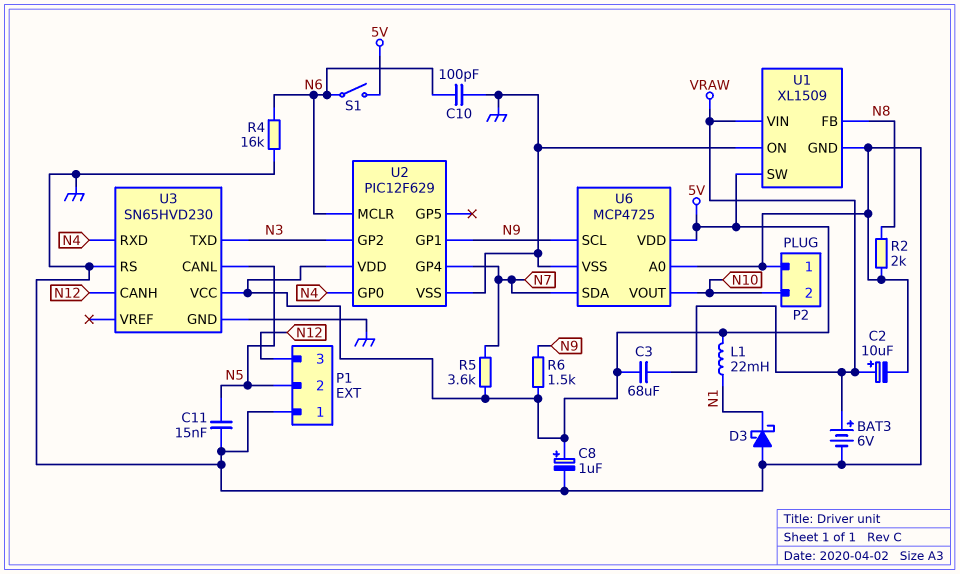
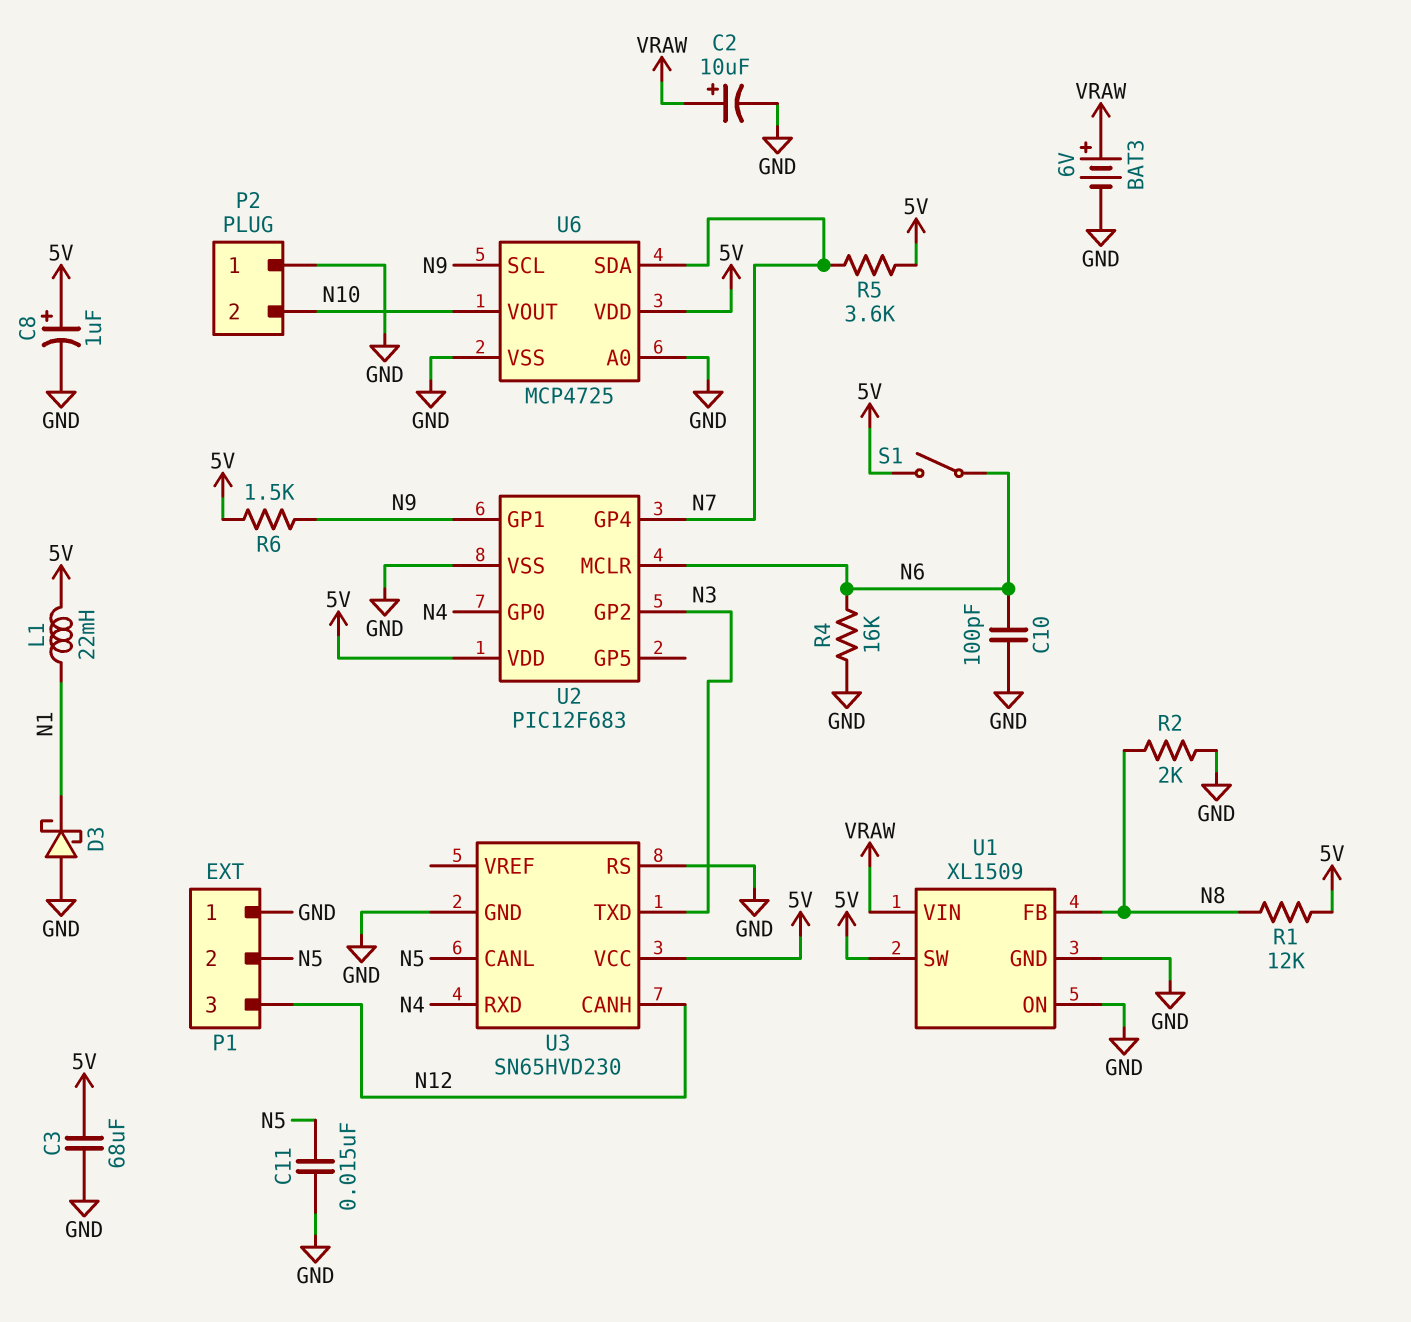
C3: 68uF (5V, VRAW) -> 68uF (5V, GND)
R1: none -> 12k (5V, N8)
U2: PIC12F629 -> PIC12F683

